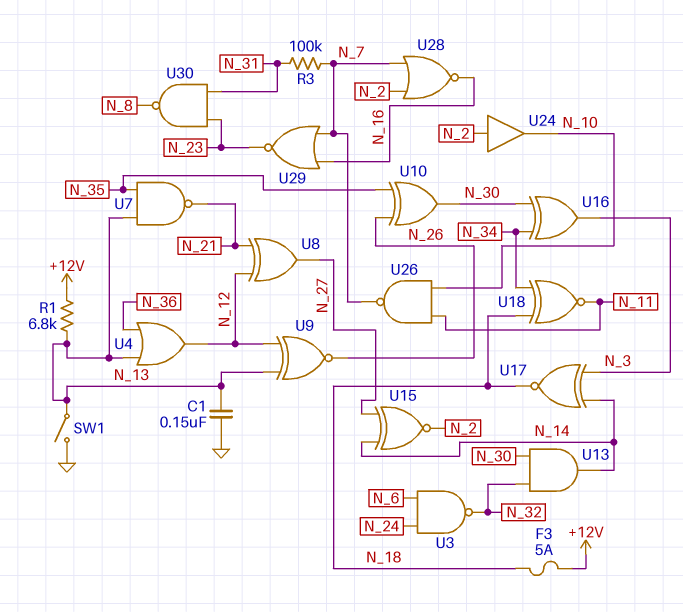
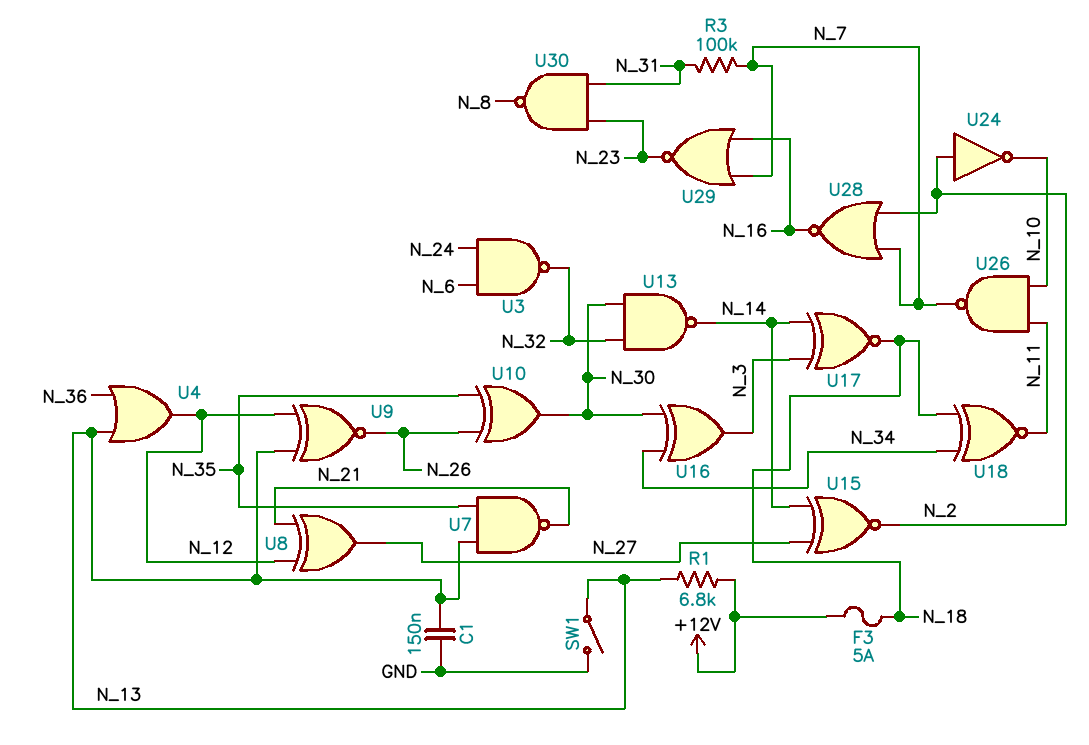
U13: AND (in N_30, in N_32, out N_14) -> NAND (in N_30, in N_32, out N_14)
U24: buffer (in N_2, out N_10) -> NOT (in N_2, out N_10)

